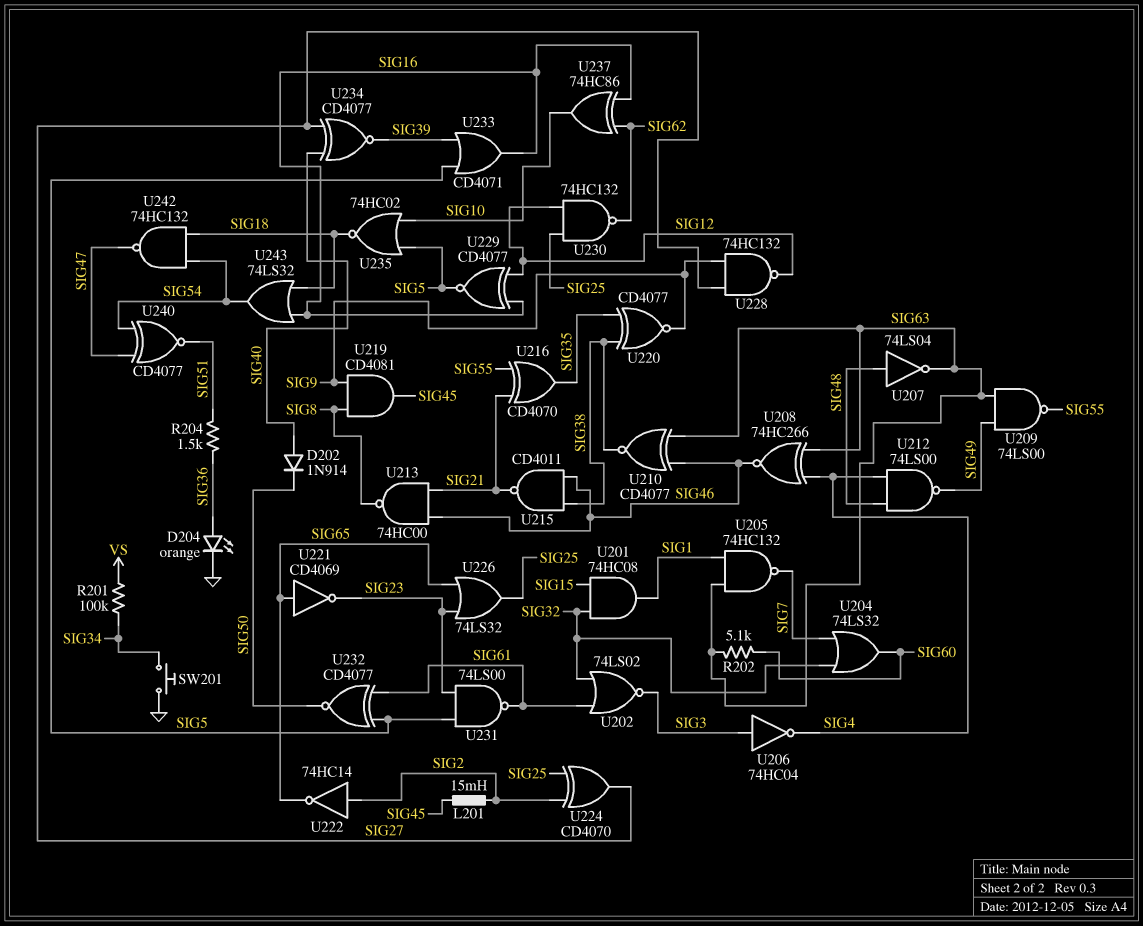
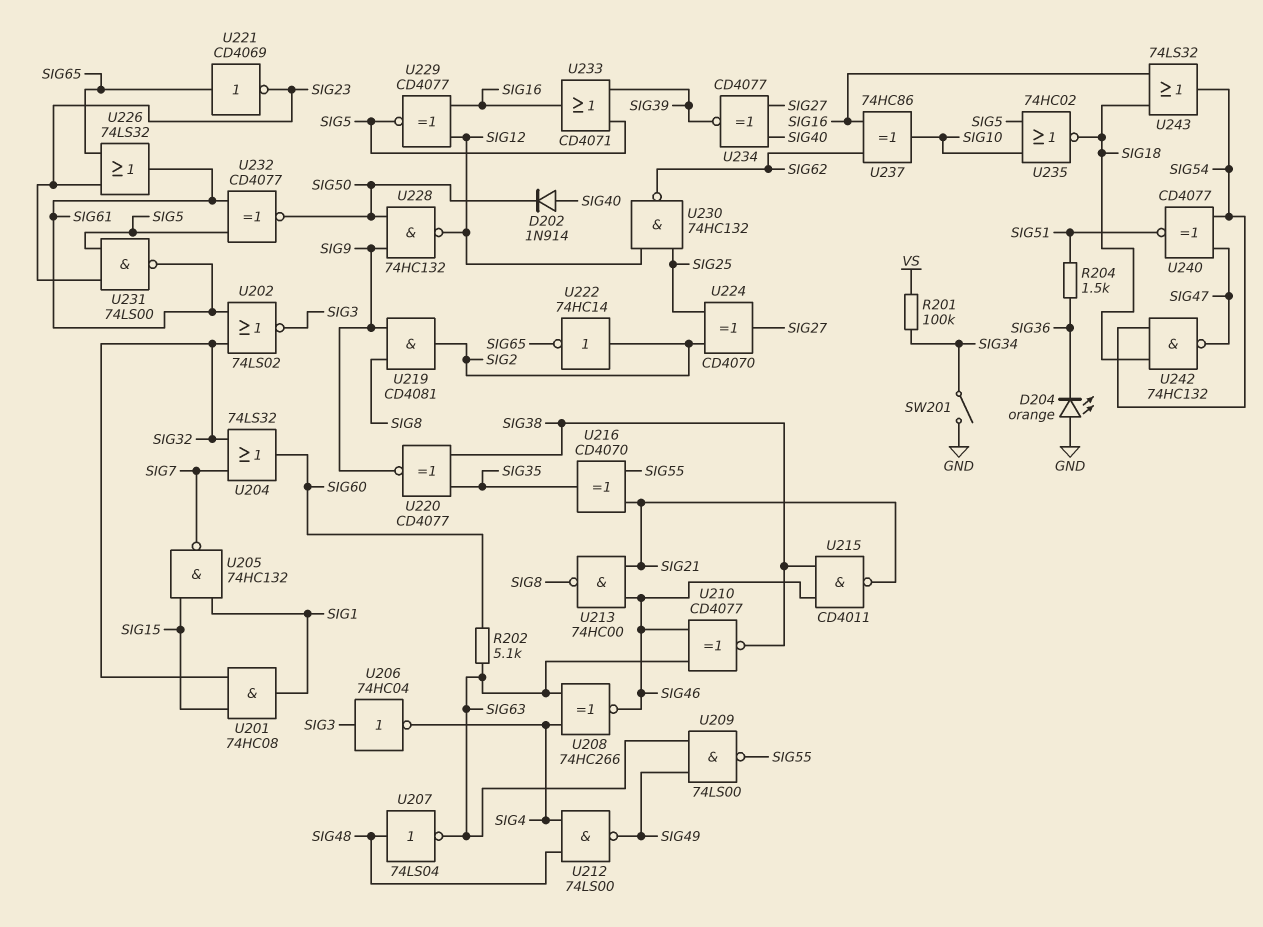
D204: LED orange (A SIG36, K GND) -> LED orange (A GND, K SIG36)
L201: 15mH (SIG2, SIG45) -> none
SW201: button (GND, SIG34) -> switch (GND, SIG34)
U205: NAND 74HC132 (in SIG1, in SIG63, out SIG7) -> NAND 74HC132 (in SIG1, in SIG15, out SIG7)
U219: AND CD4081 (in SIG8, in SIG9, out SIG45) -> AND CD4081 (in SIG8, in SIG9, out SIG2)
U226: OR 74LS32 (in SIG23, in SIG65, out SIG25) -> OR 74LS32 (in SIG23, in SIG65, out SIG61)
U228: NAND 74HC132 (in SIG9, in SIG27, out SIG12) -> NAND 74HC132 (in SIG9, in SIG50, out SIG12)

